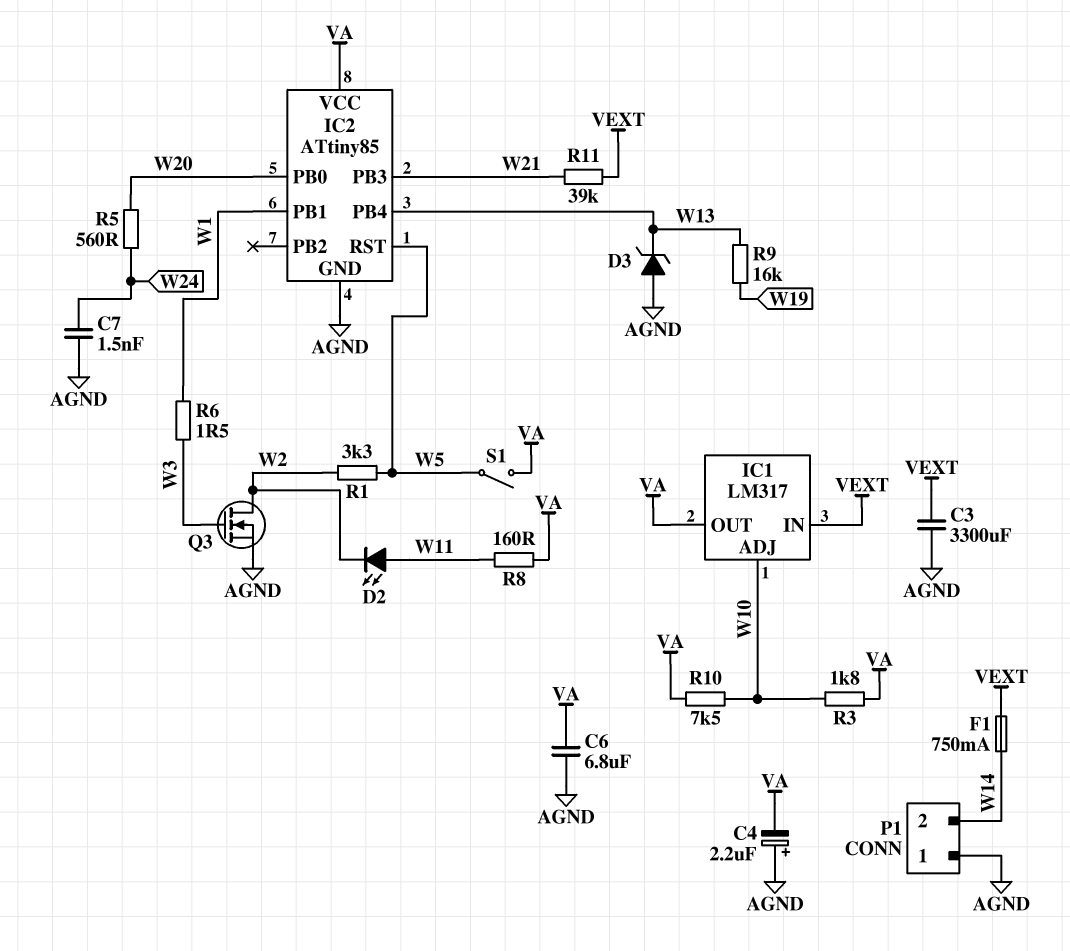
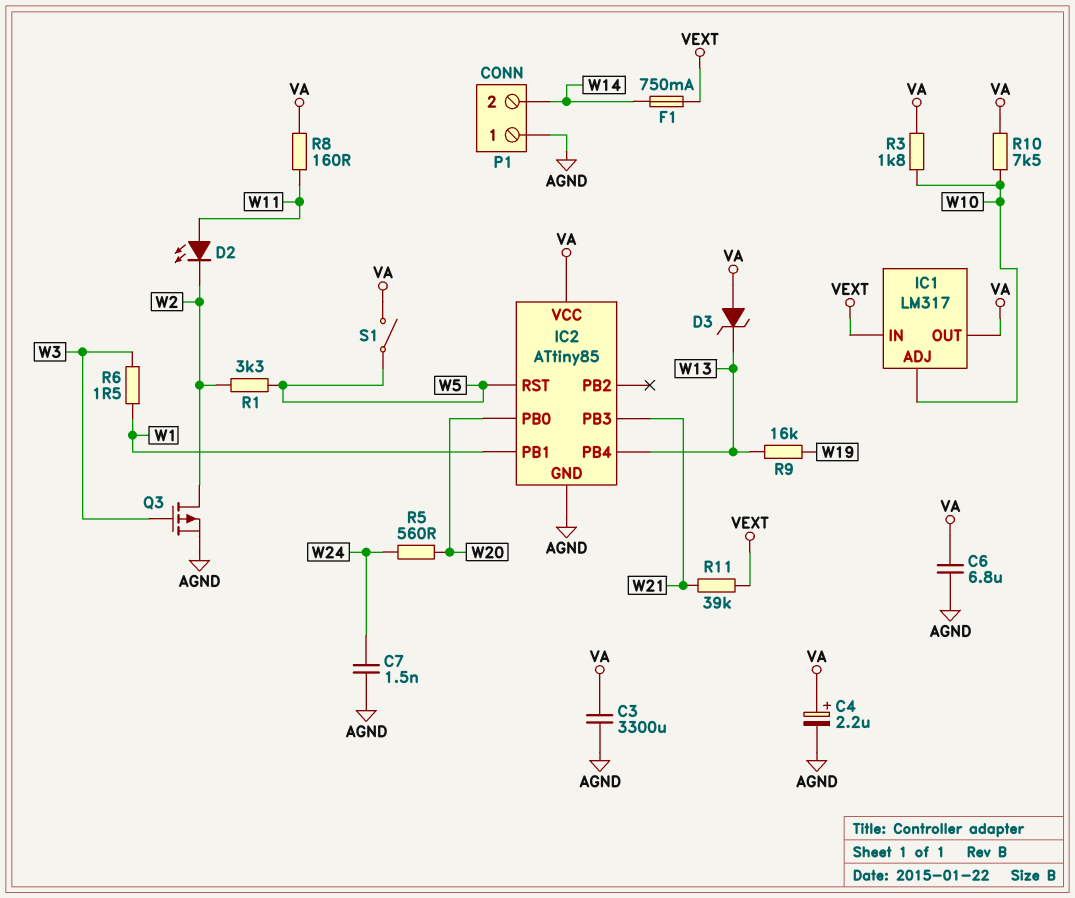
C3: 3300uF (AGND, VEXT) -> 3300uF (AGND, VA)
C4: 2.2uF (plus AGND, minus VA) -> 2.2uF (plus VA, minus AGND)
D3: zener (A AGND, K W13) -> zener (A VA, K W13)
Q3: NMOS (G W3, D W2, S AGND) -> PMOS (G W3, D W2, S AGND)

